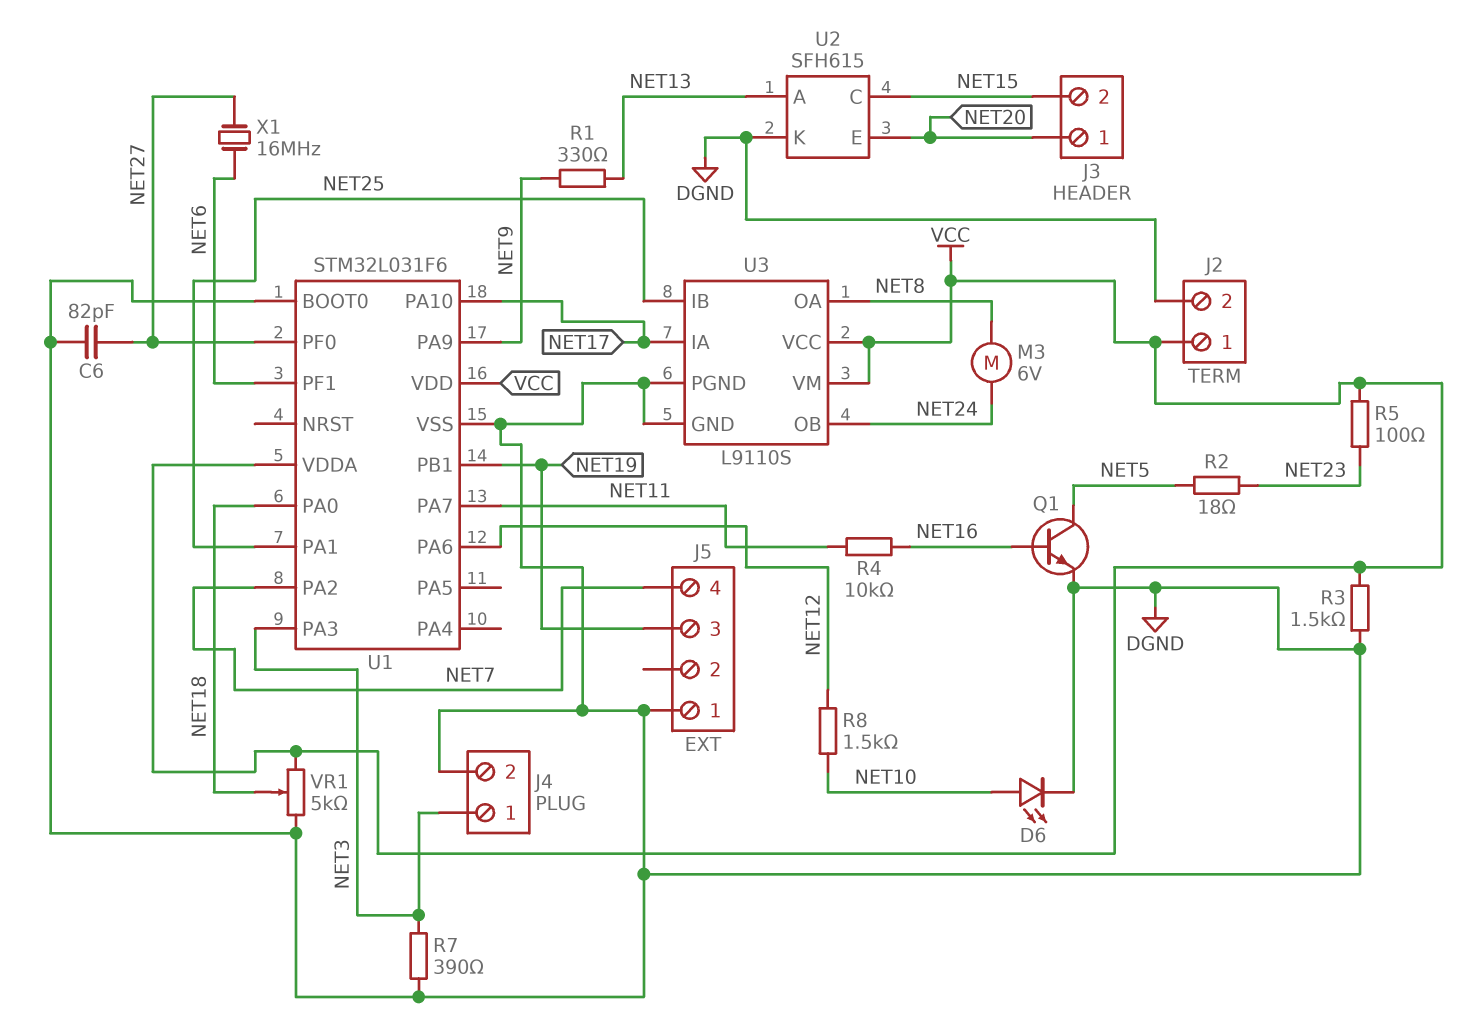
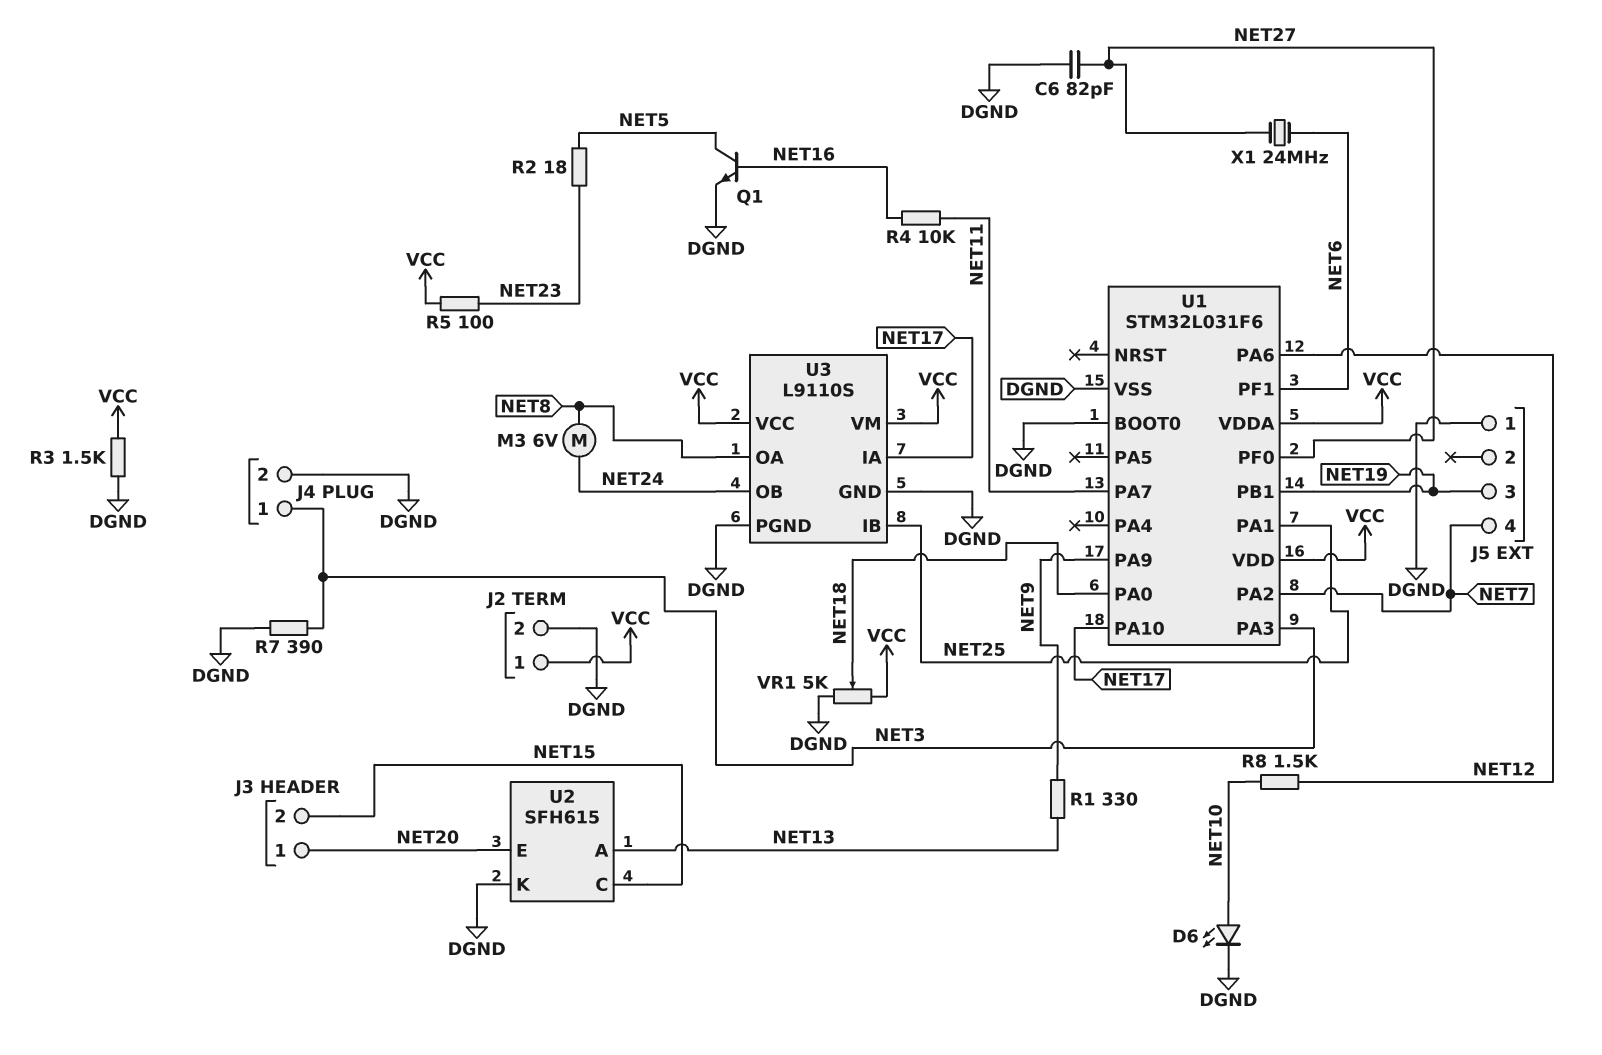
X1: 16MHz (NET6, NET27) -> 24MHz (NET6, NET27)

